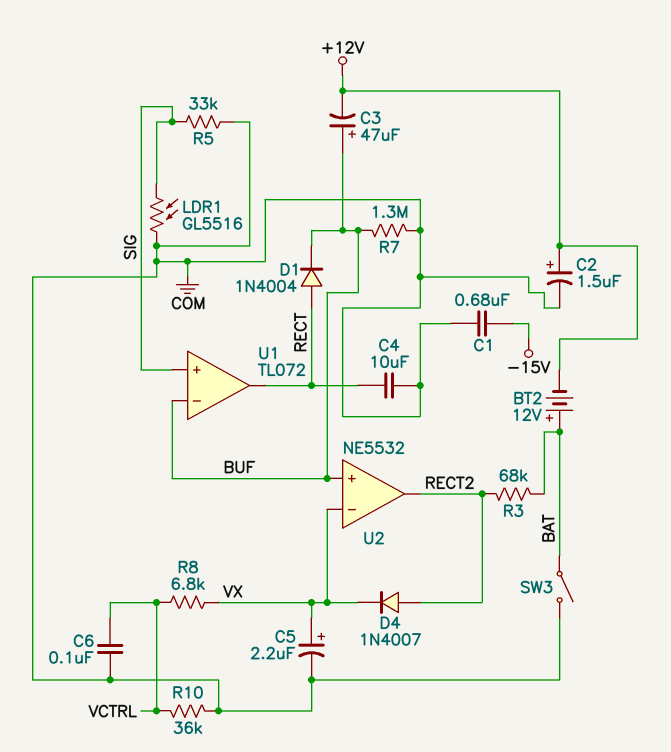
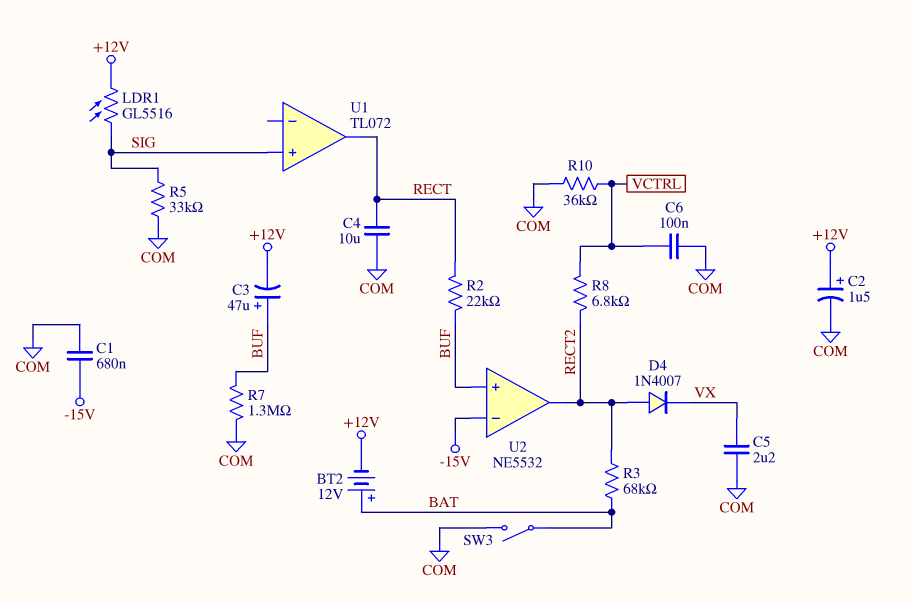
C5: 2.2uF (plus VX, minus COM) -> 2.2uF (COM, VX)
D1: diode 1N4004 (A RECT, K BUF) -> none
LDR1: GL5516 (COM, SIG) -> GL5516 (+12V, SIG)
R2: none -> 22k (BUF, RECT)
R8: 6.8k (VCTRL, VX) -> 6.8k (RECT2, VCTRL)
U1 pin in-: BUF -> none
U2 pin in-: VX -> -15V

